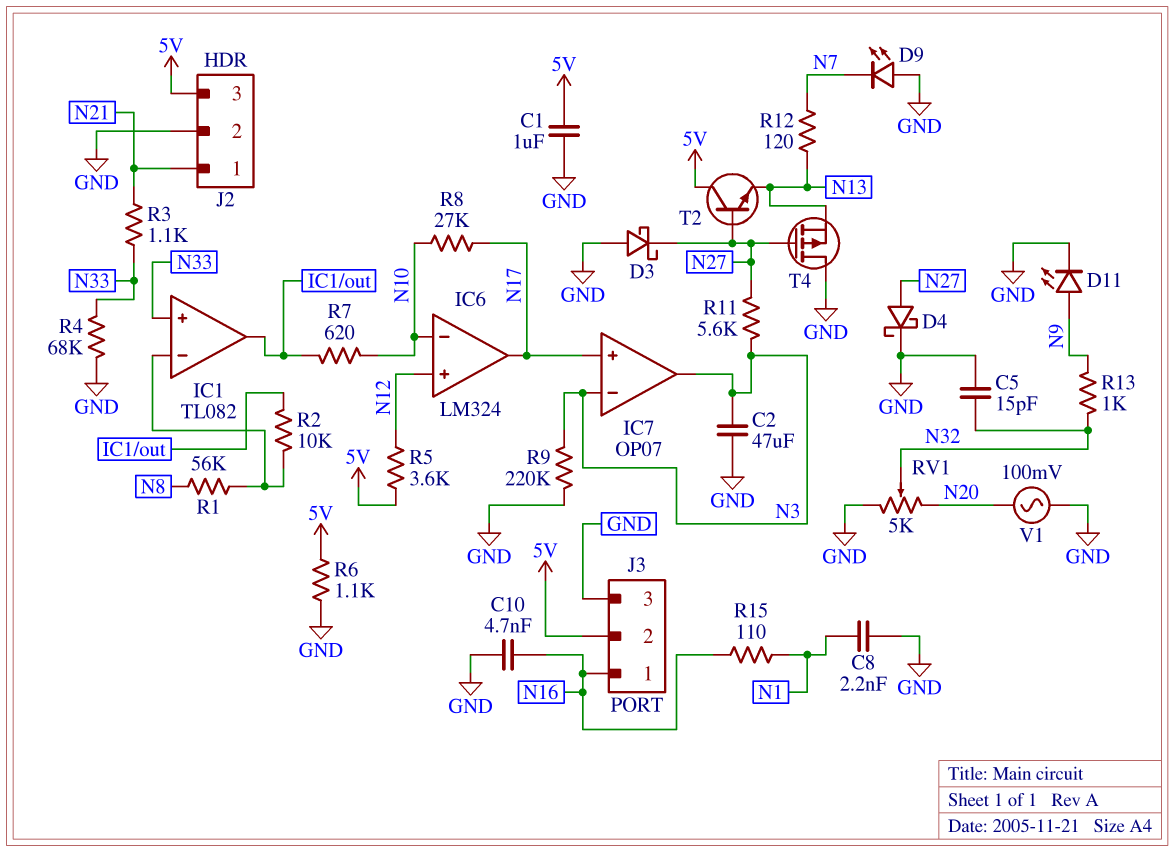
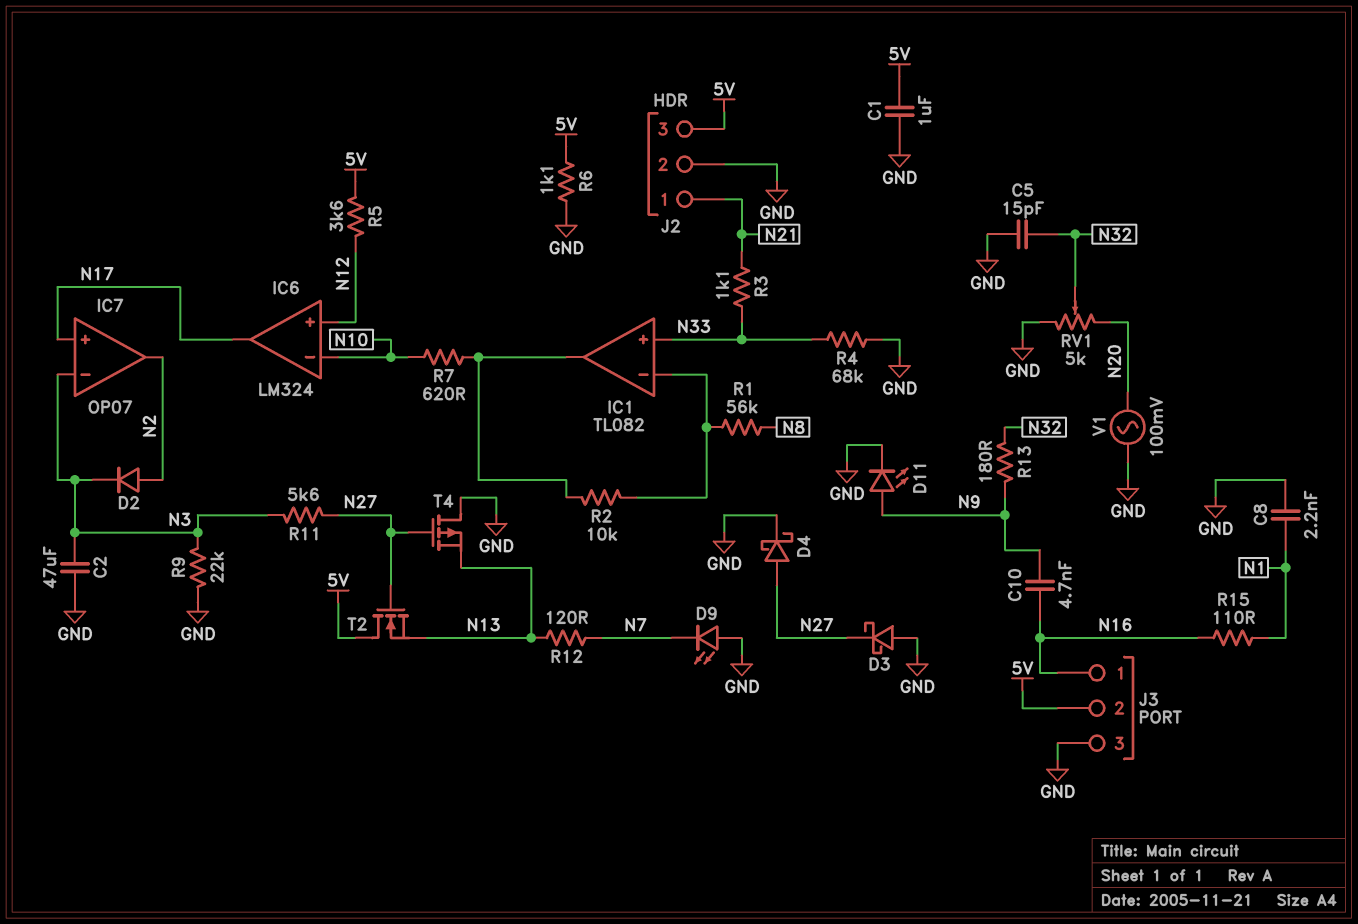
C10: 4.7nF (GND, N16) -> 4.7nF (N9, N16)
D2: none -> diode (A N2, K N3)
IC7 pin out: N3 -> N2
R8: 27k (N10, N17) -> none
R9: 220k (GND, N3) -> 22k (GND, N3)
R13: 1k (N9, N32) -> 180 (N9, N32)
T2: NPN (B N27, C 5V, E N13) -> NMOS (G N27, D 5V, S N13)

